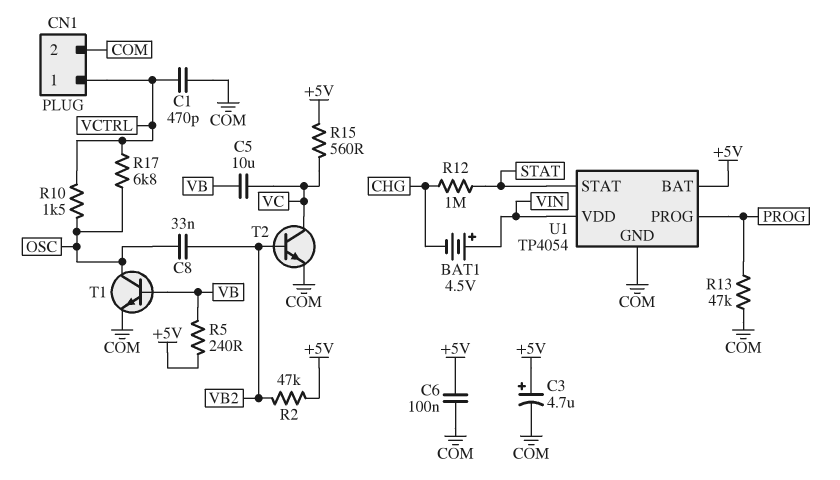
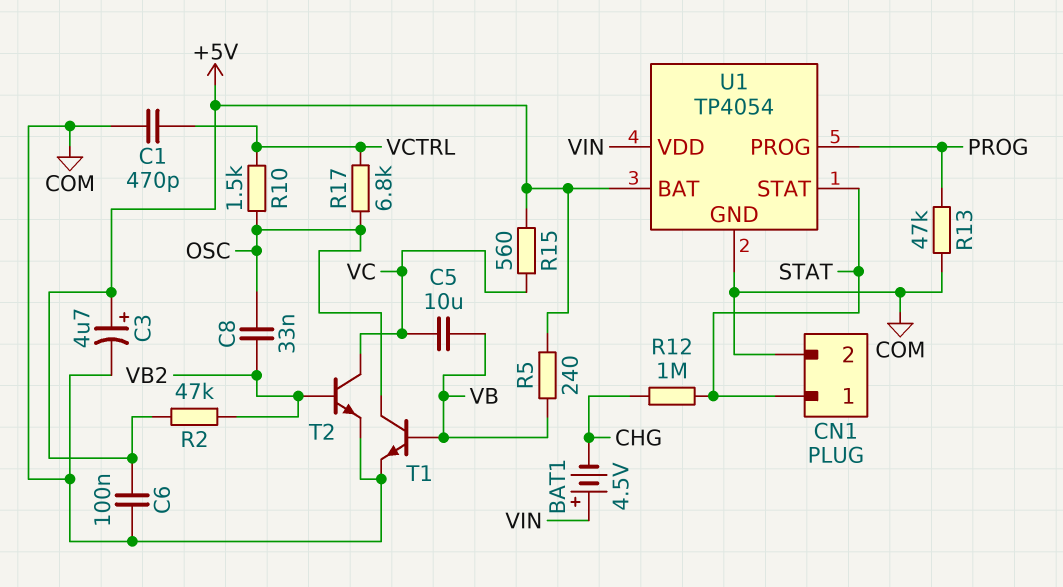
CN1 pin 1: VCTRL -> STAT

